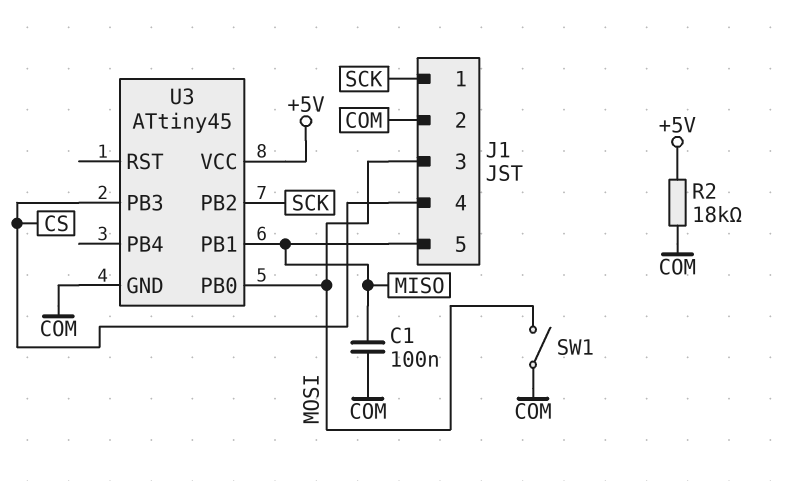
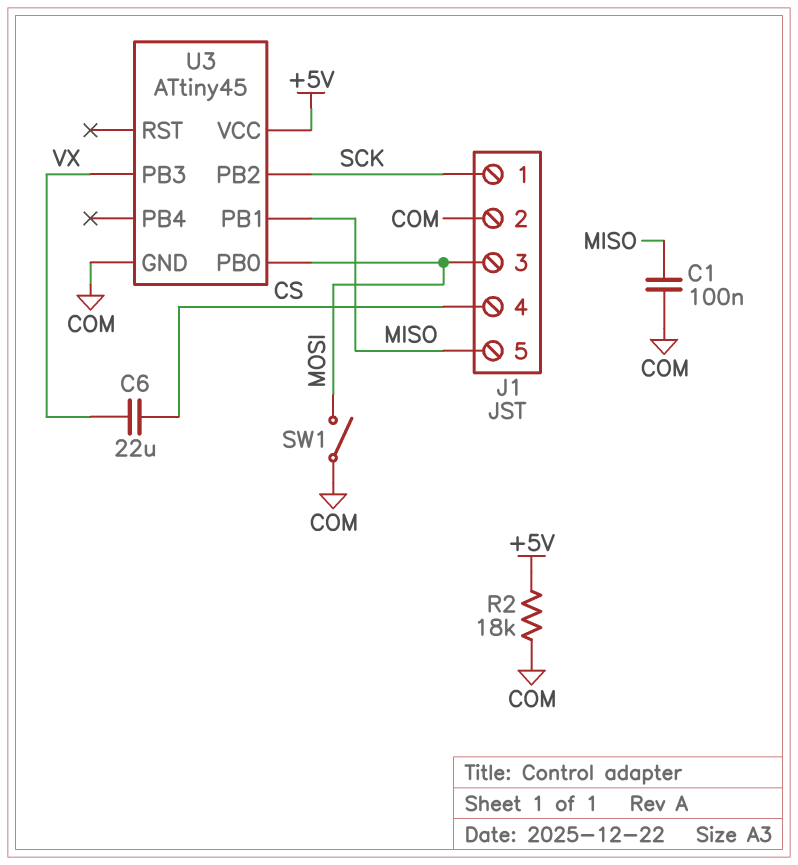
C6: none -> 22uF (CS, VX)
U3 pin PB3: CS -> VX

